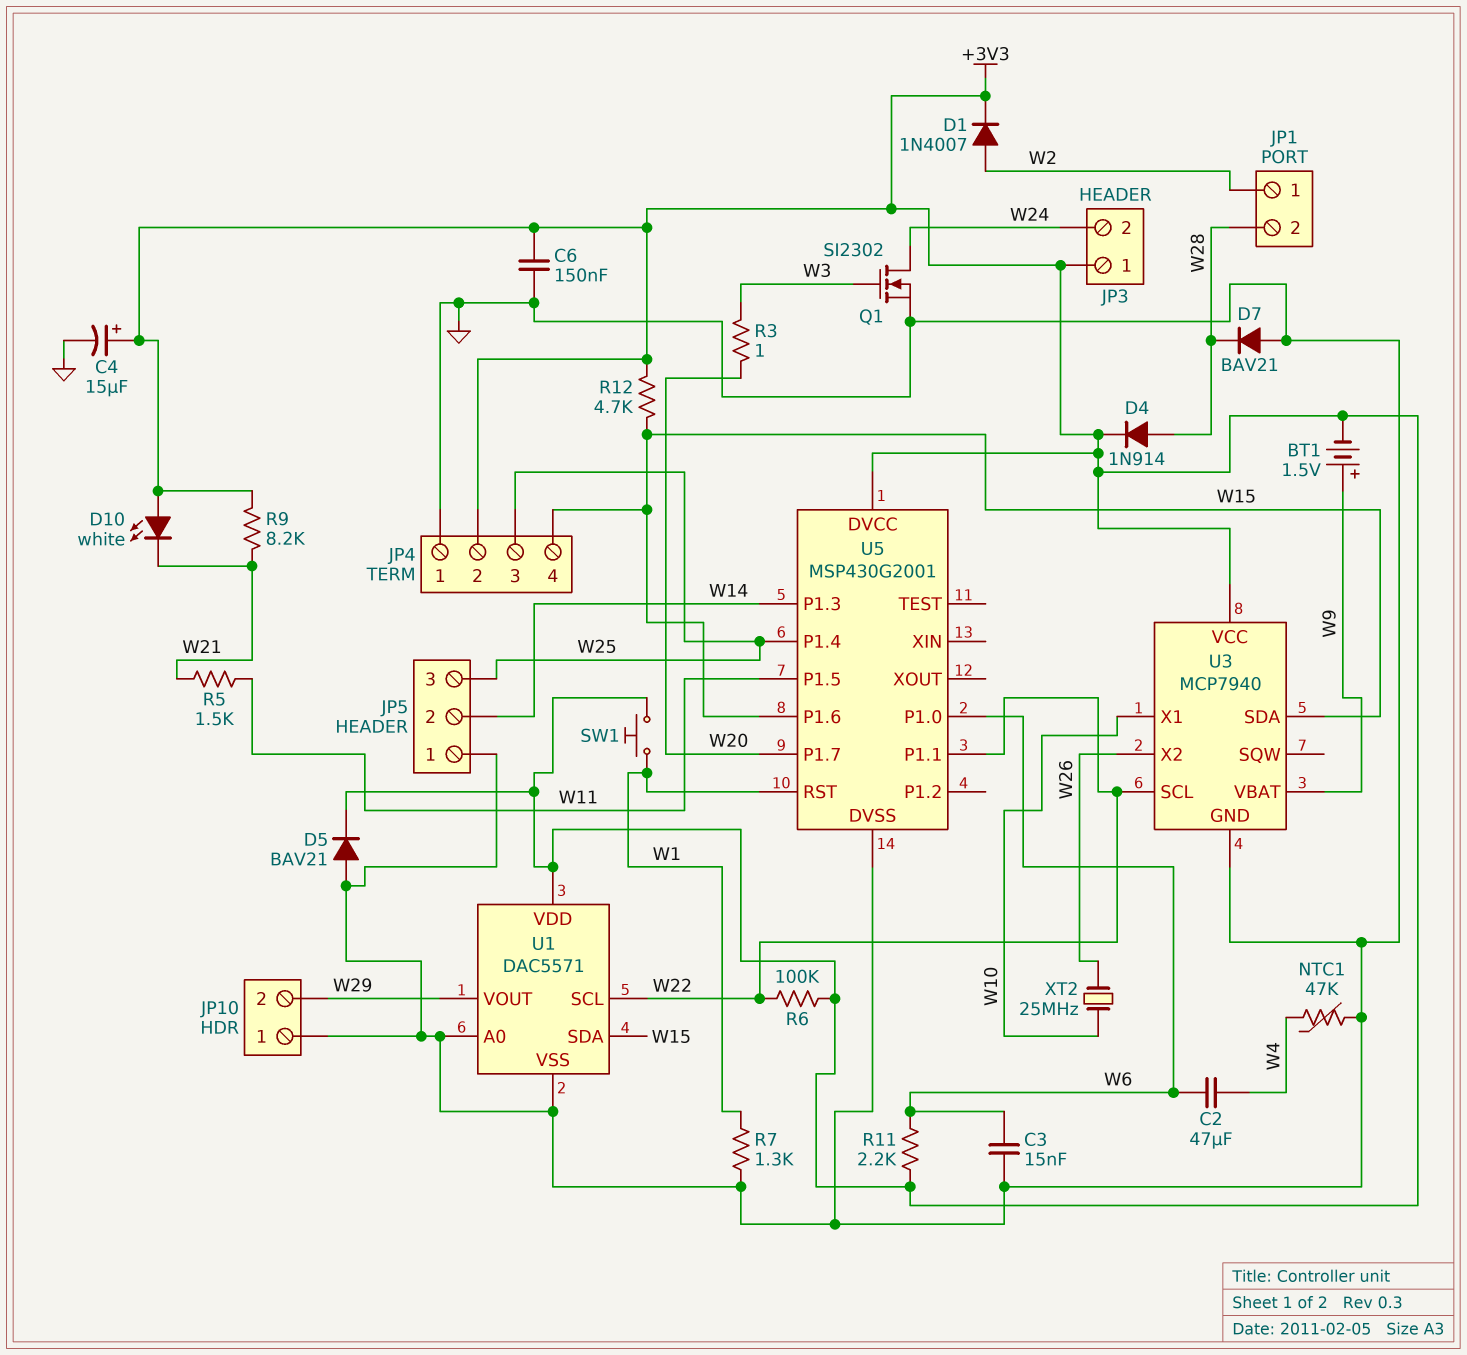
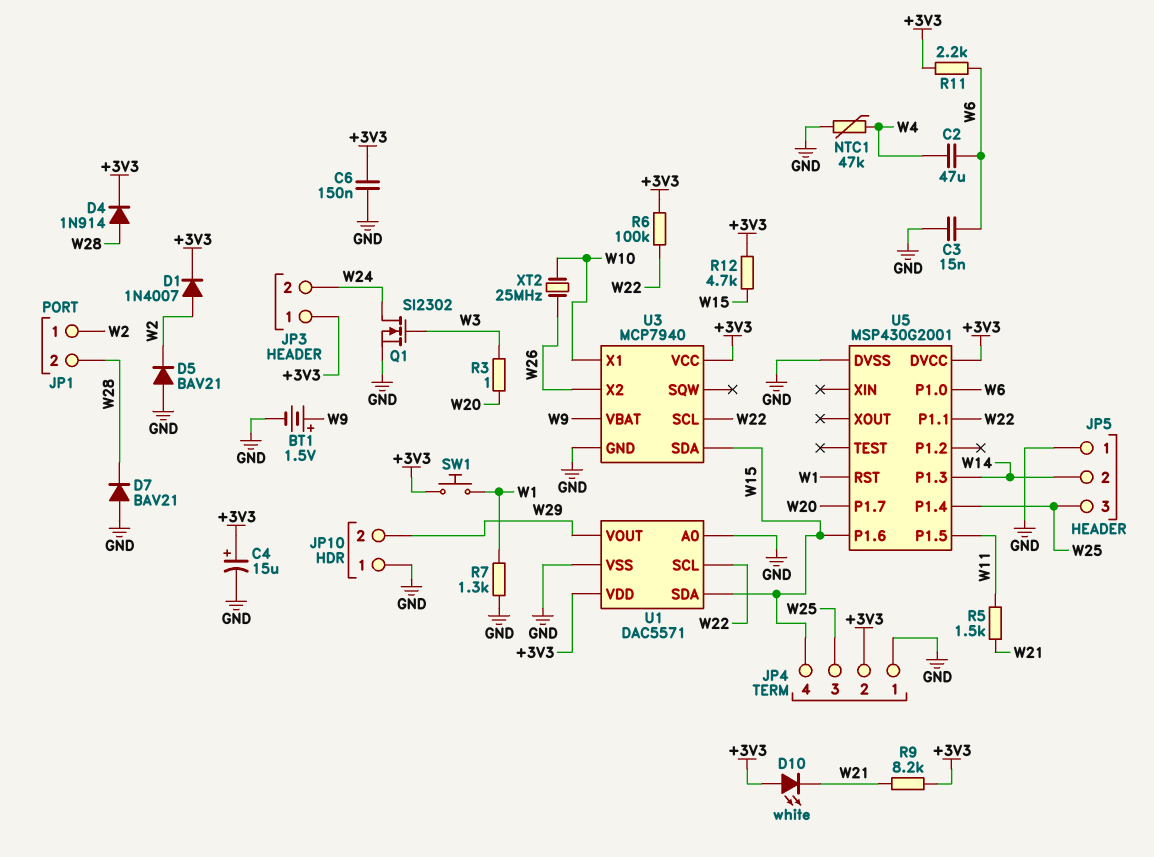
BT1: 1.5V (plus W9, minus +3V3) -> 1.5V (plus W9, minus GND)
D5: diode BAV21 (A GND, K +3V3) -> diode BAV21 (A GND, K W2)

